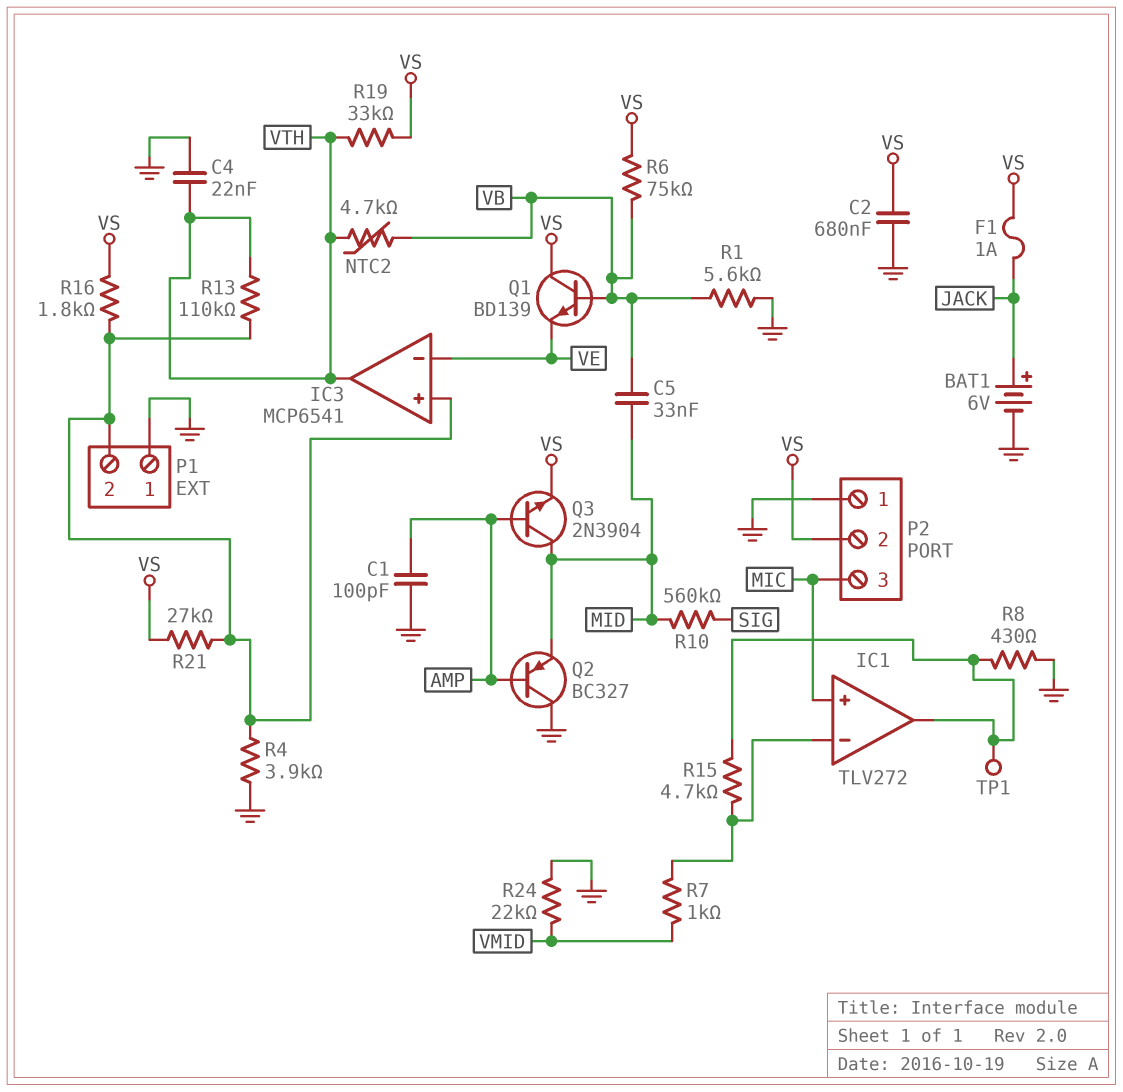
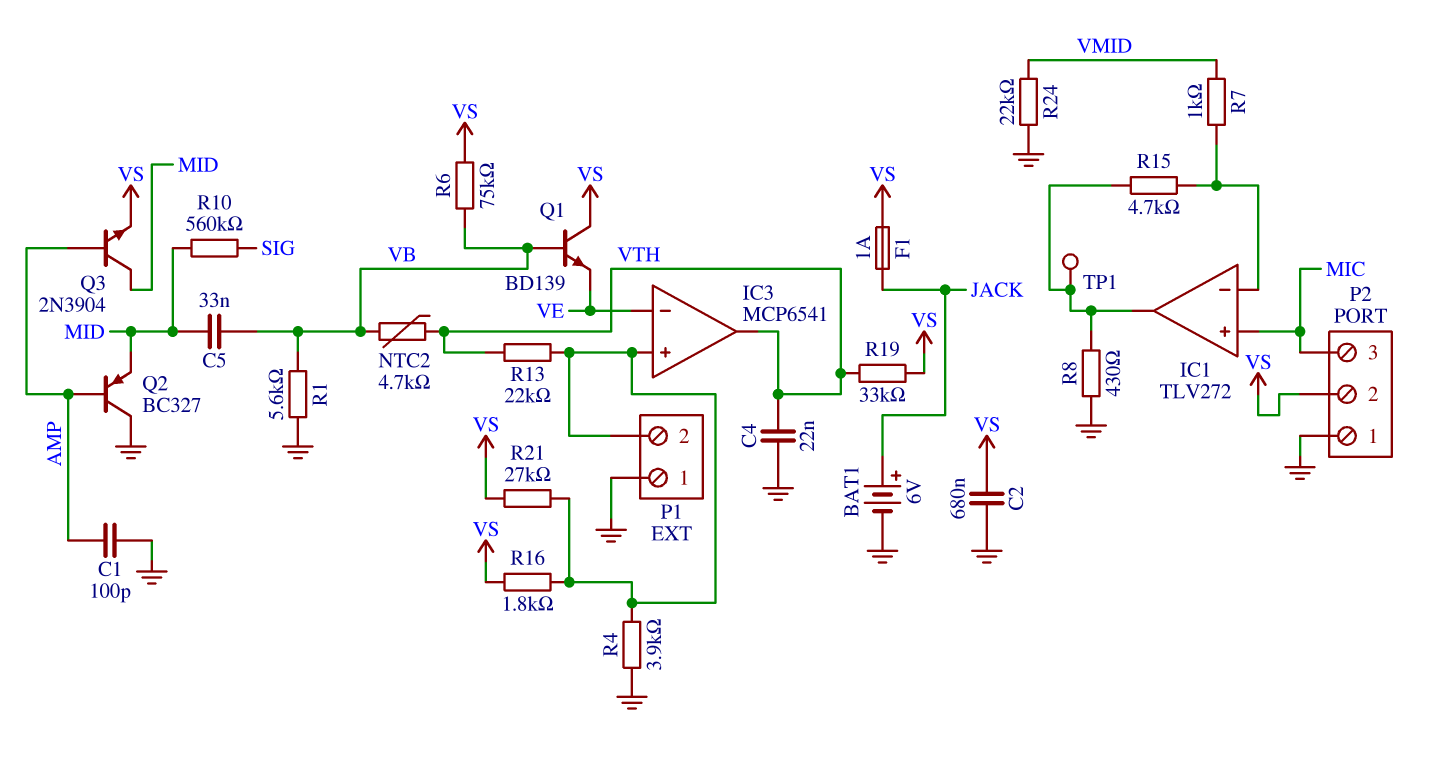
R13: 110k (IC3/in+, VTH) -> 22k (IC3/in+, VTH)

